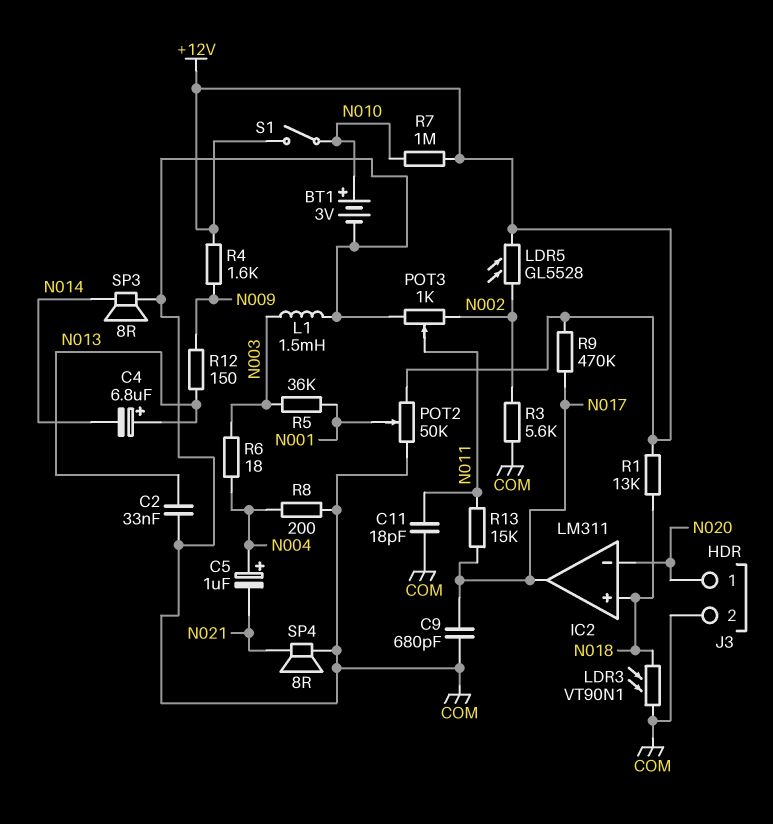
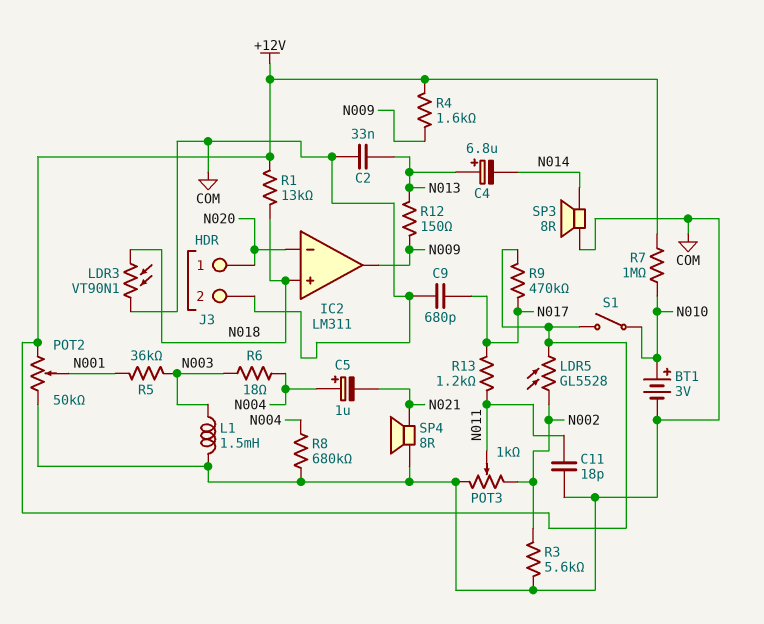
IC2 pin out: N017 -> N009
R8: 200 (COM, N004) -> 680k (COM, N004)
R13: 15k (N011, N017) -> 1.2k (N011, N017)

